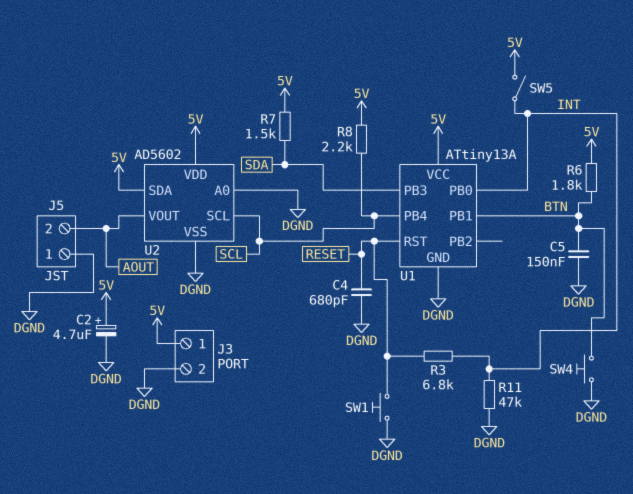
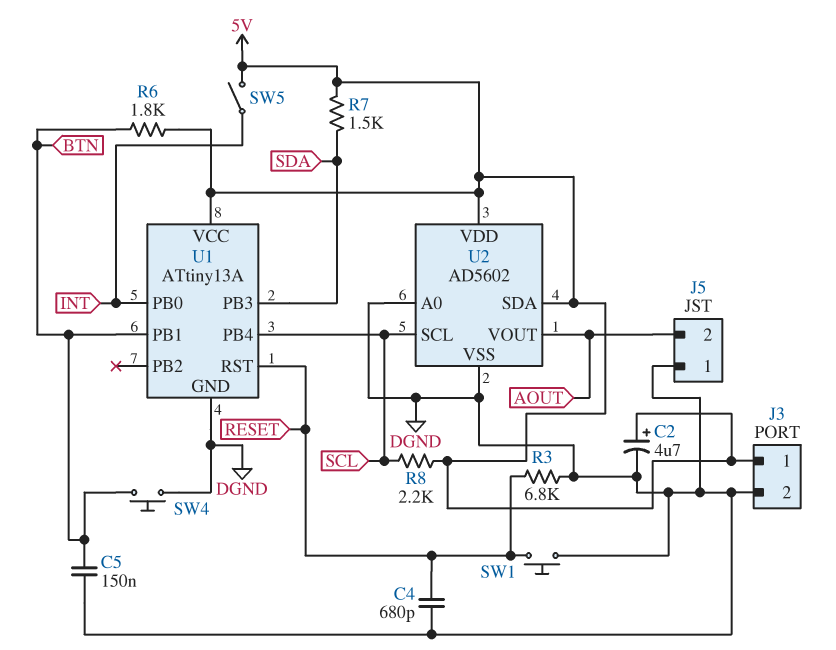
R3: 6.8k (INT, RESET) -> 6.8k (DGND, RESET)
R11: 47k (DGND, INT) -> none

